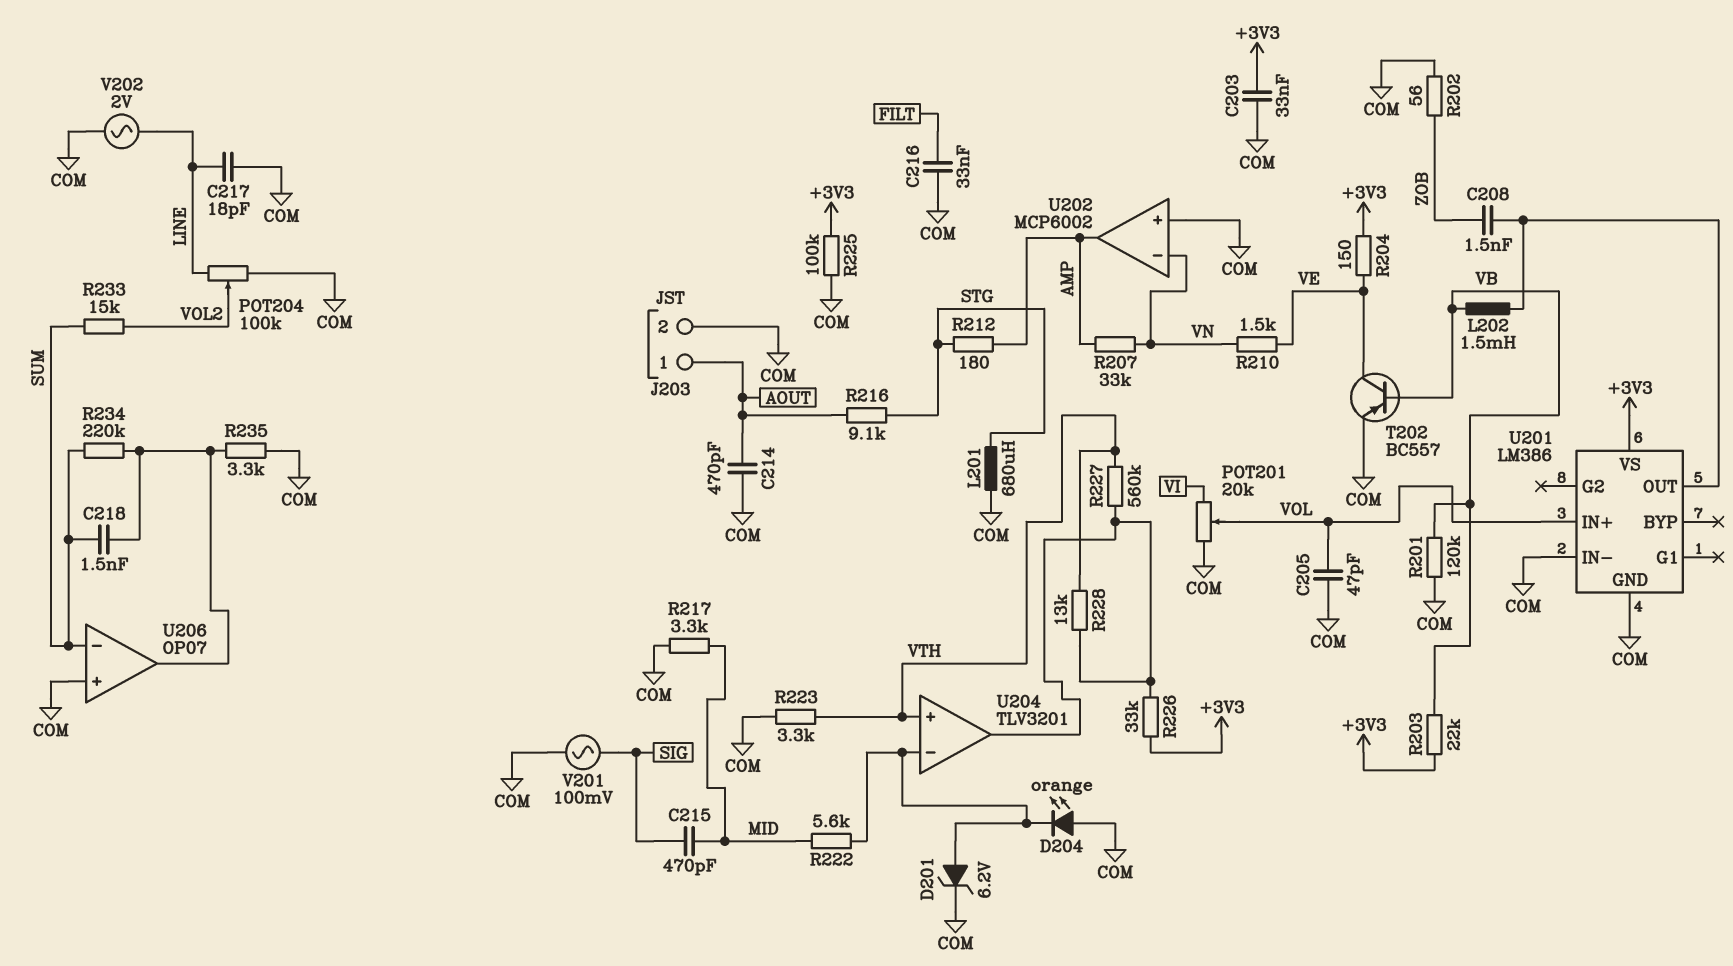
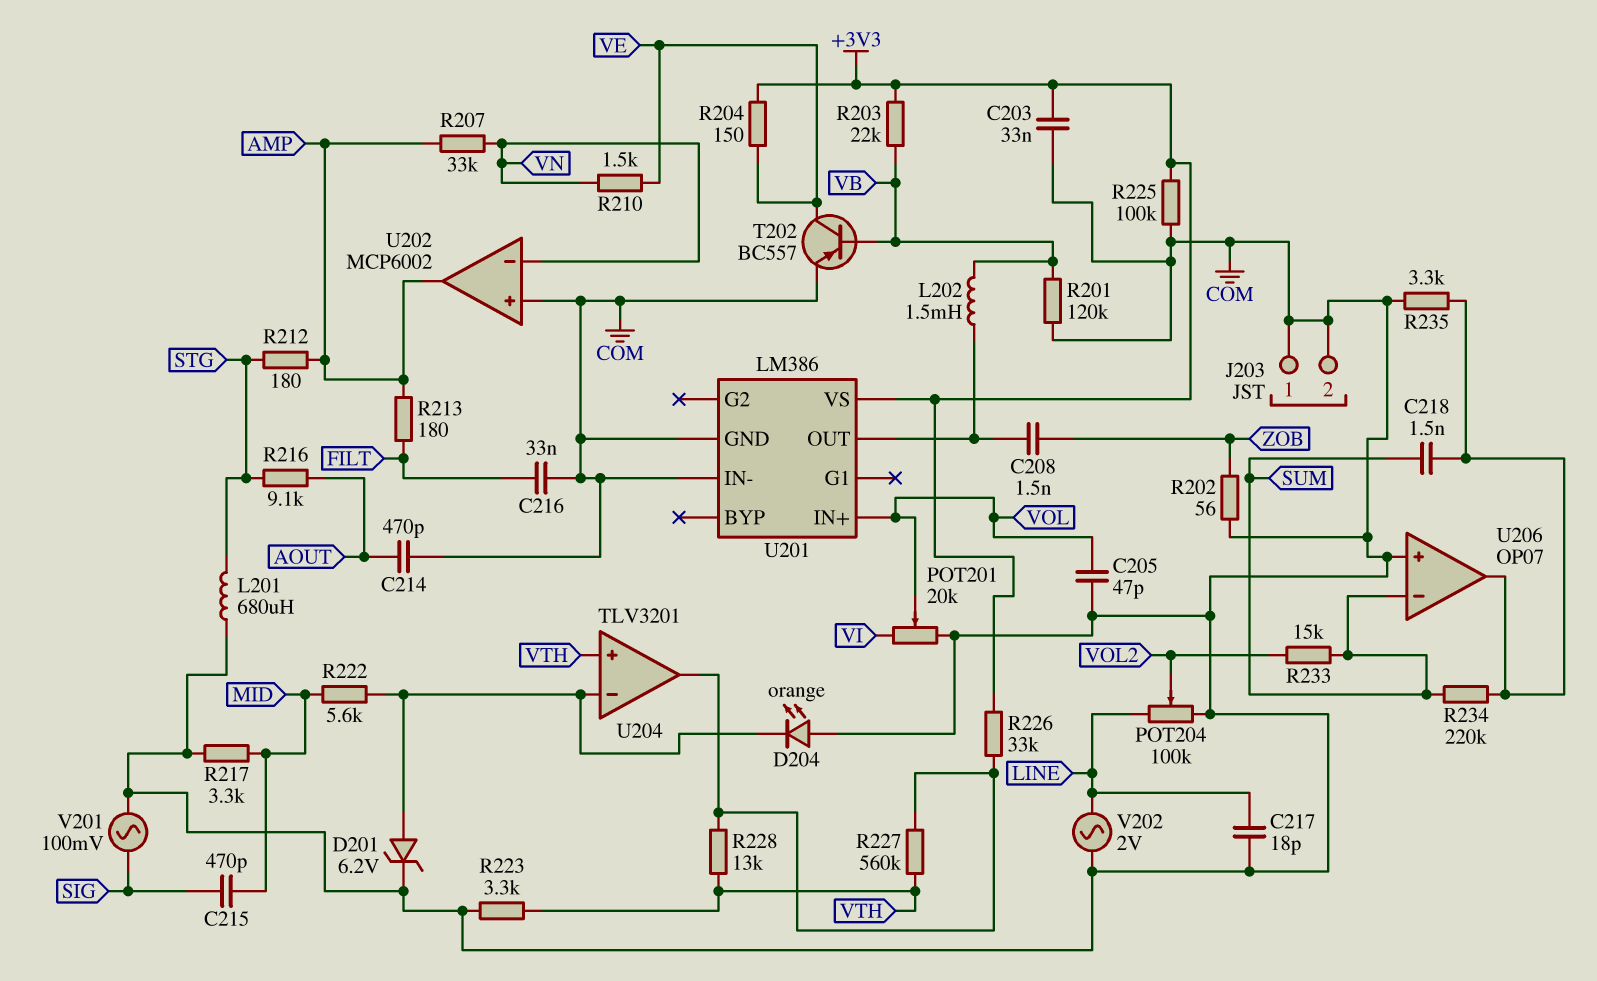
J203 pin 1: AOUT -> COM
R213: none -> 180 (AMP, FILT)

